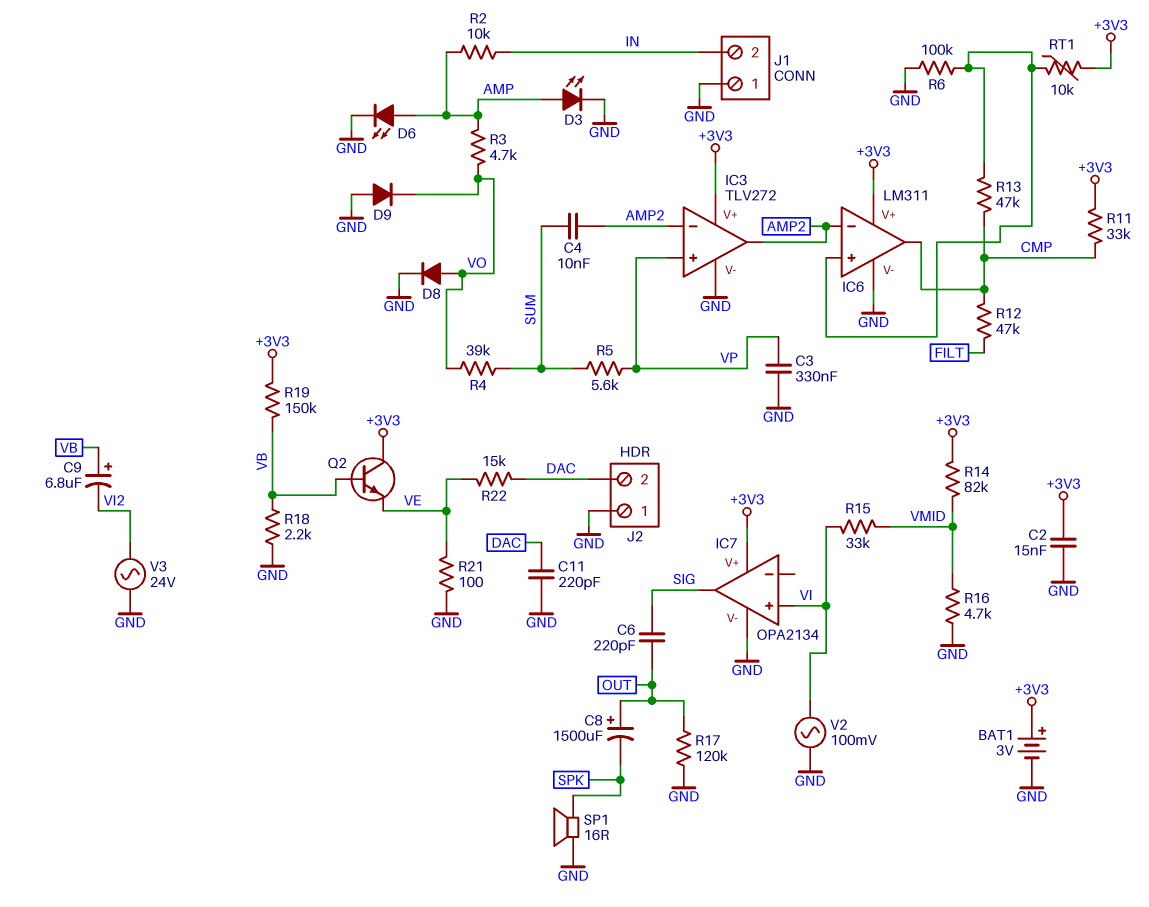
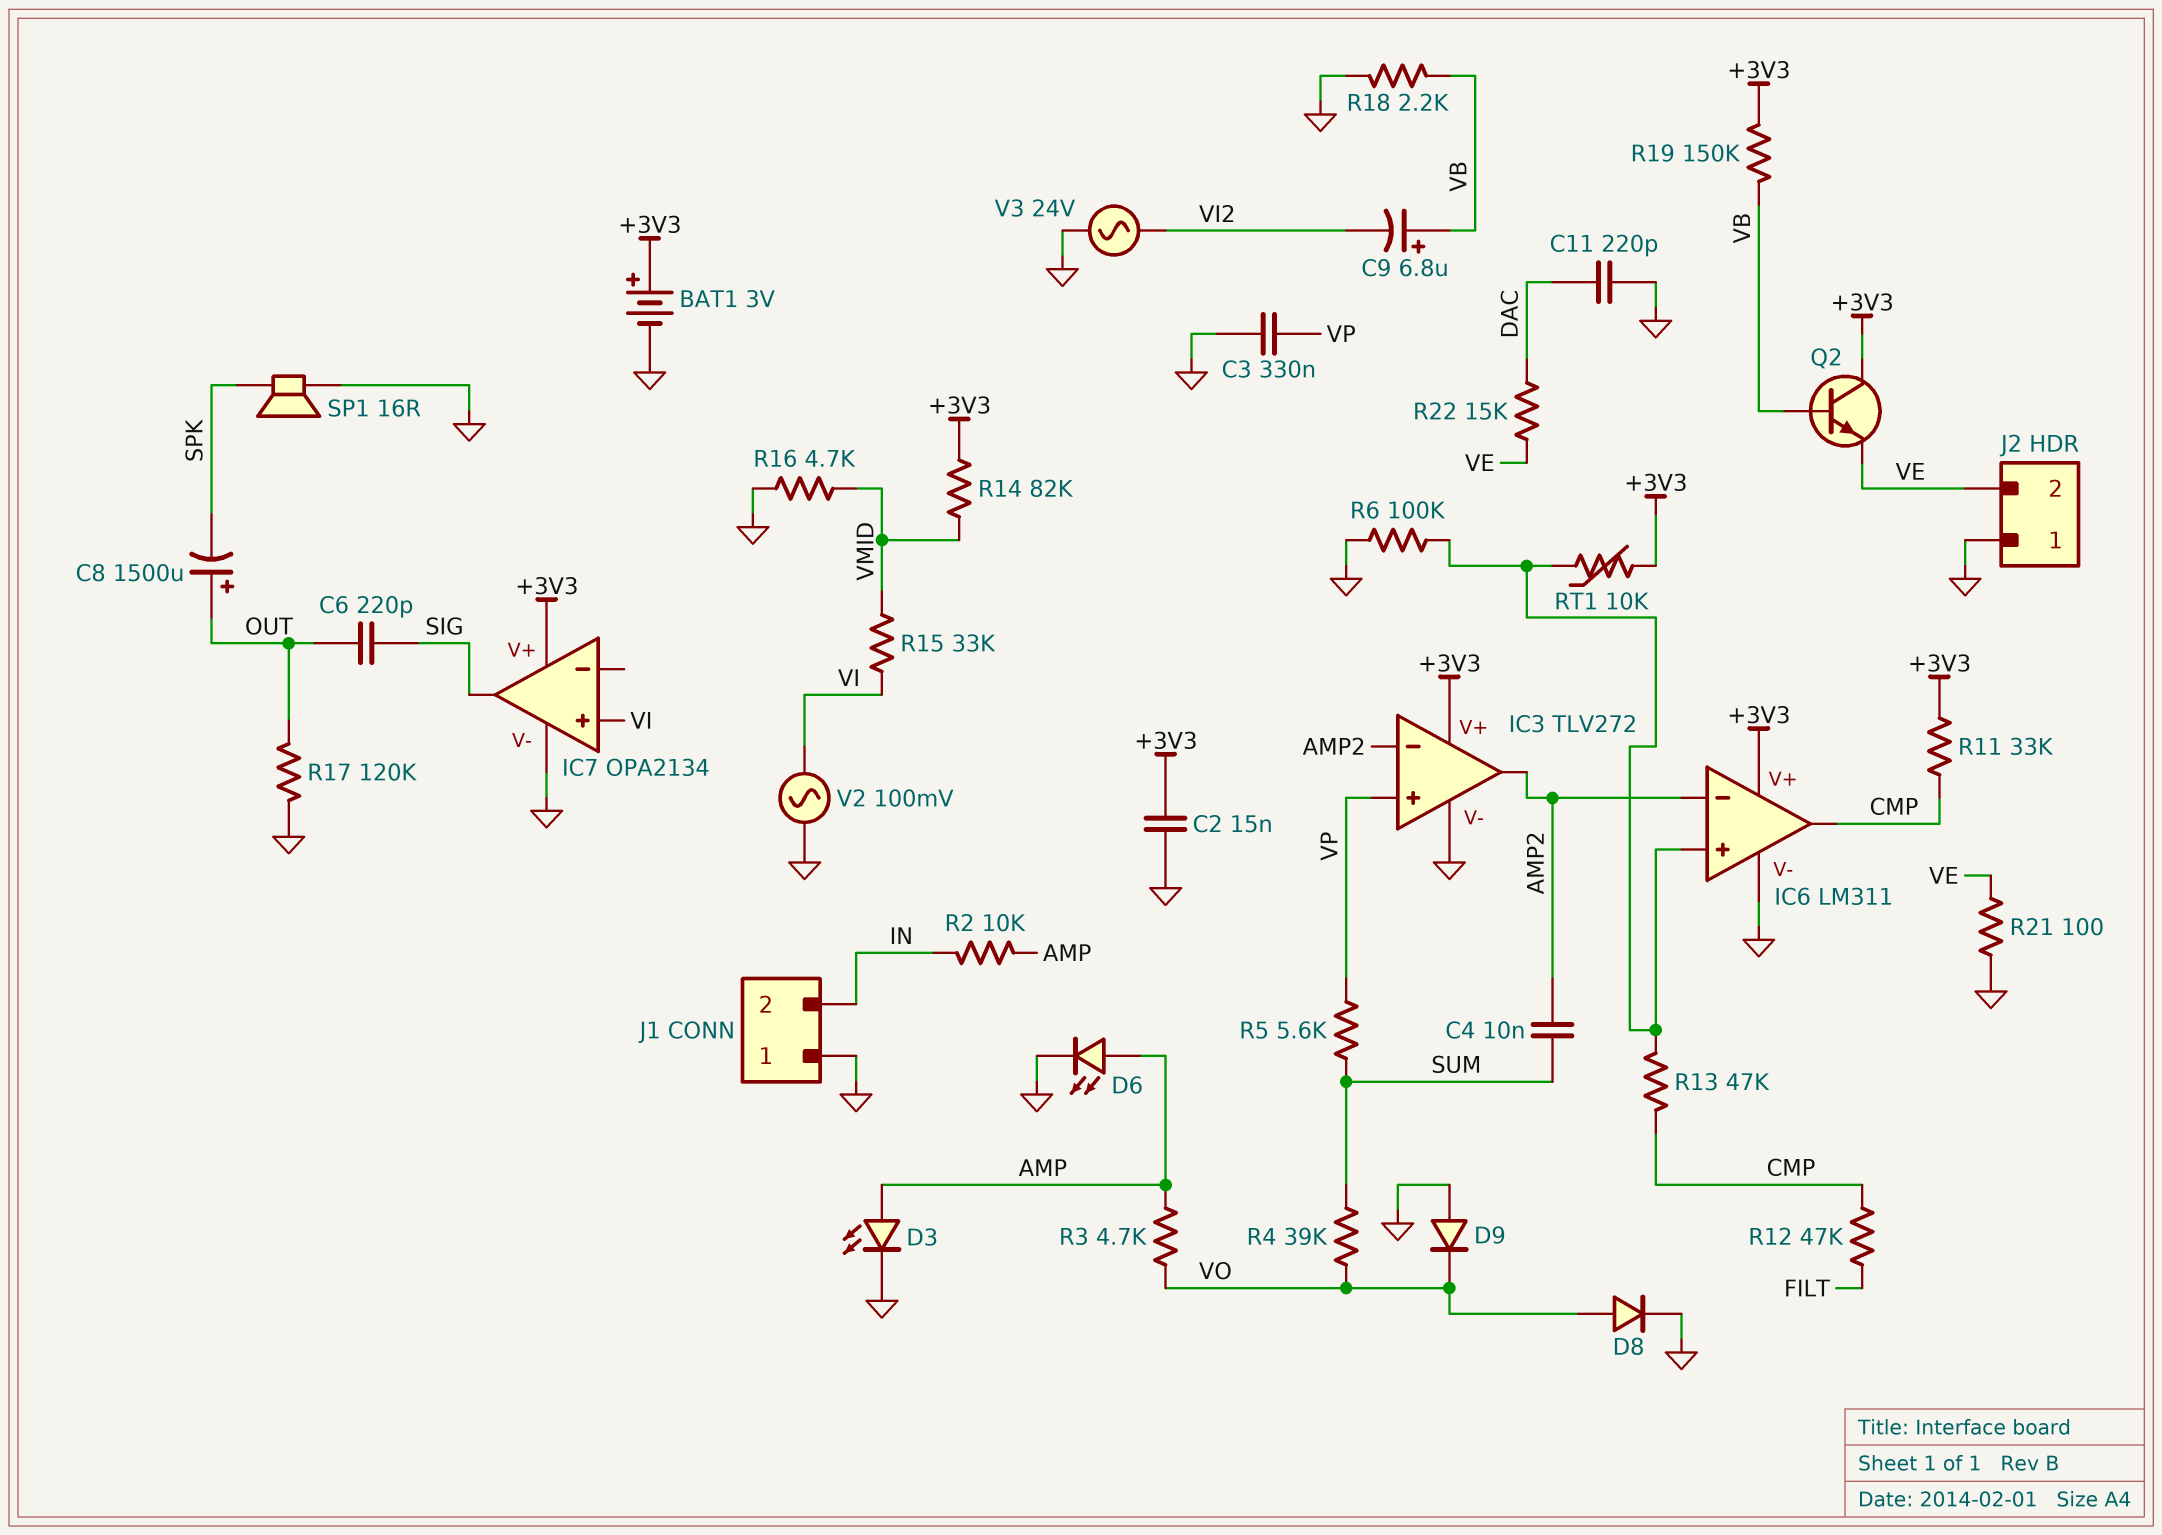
J2 pin 2: DAC -> VE

